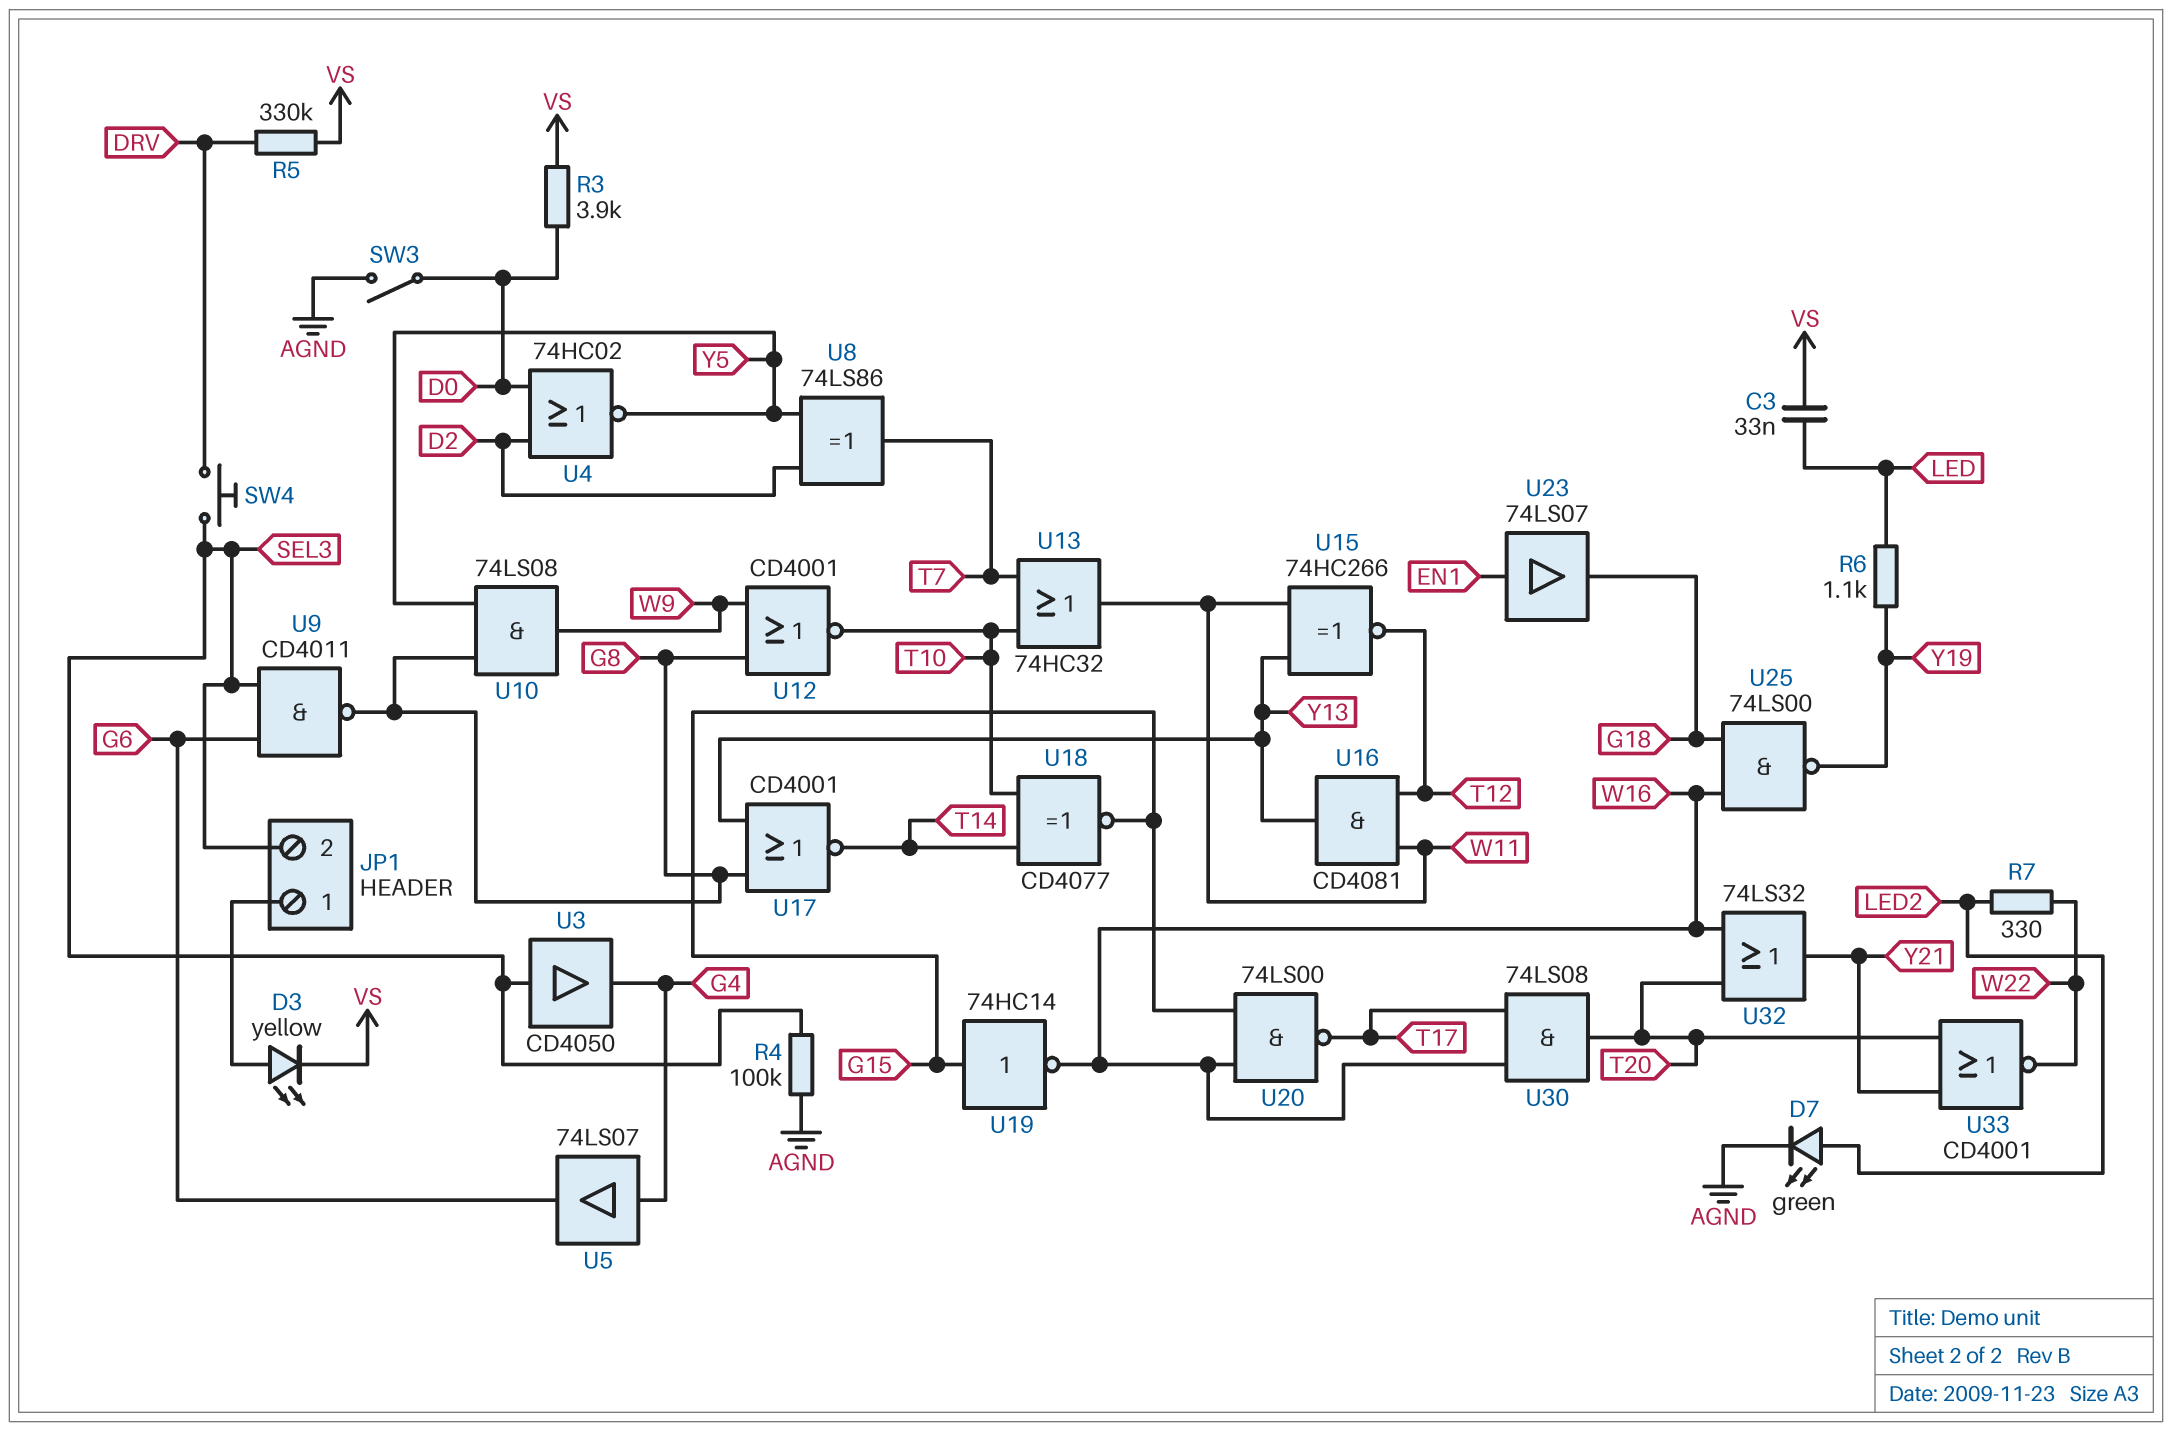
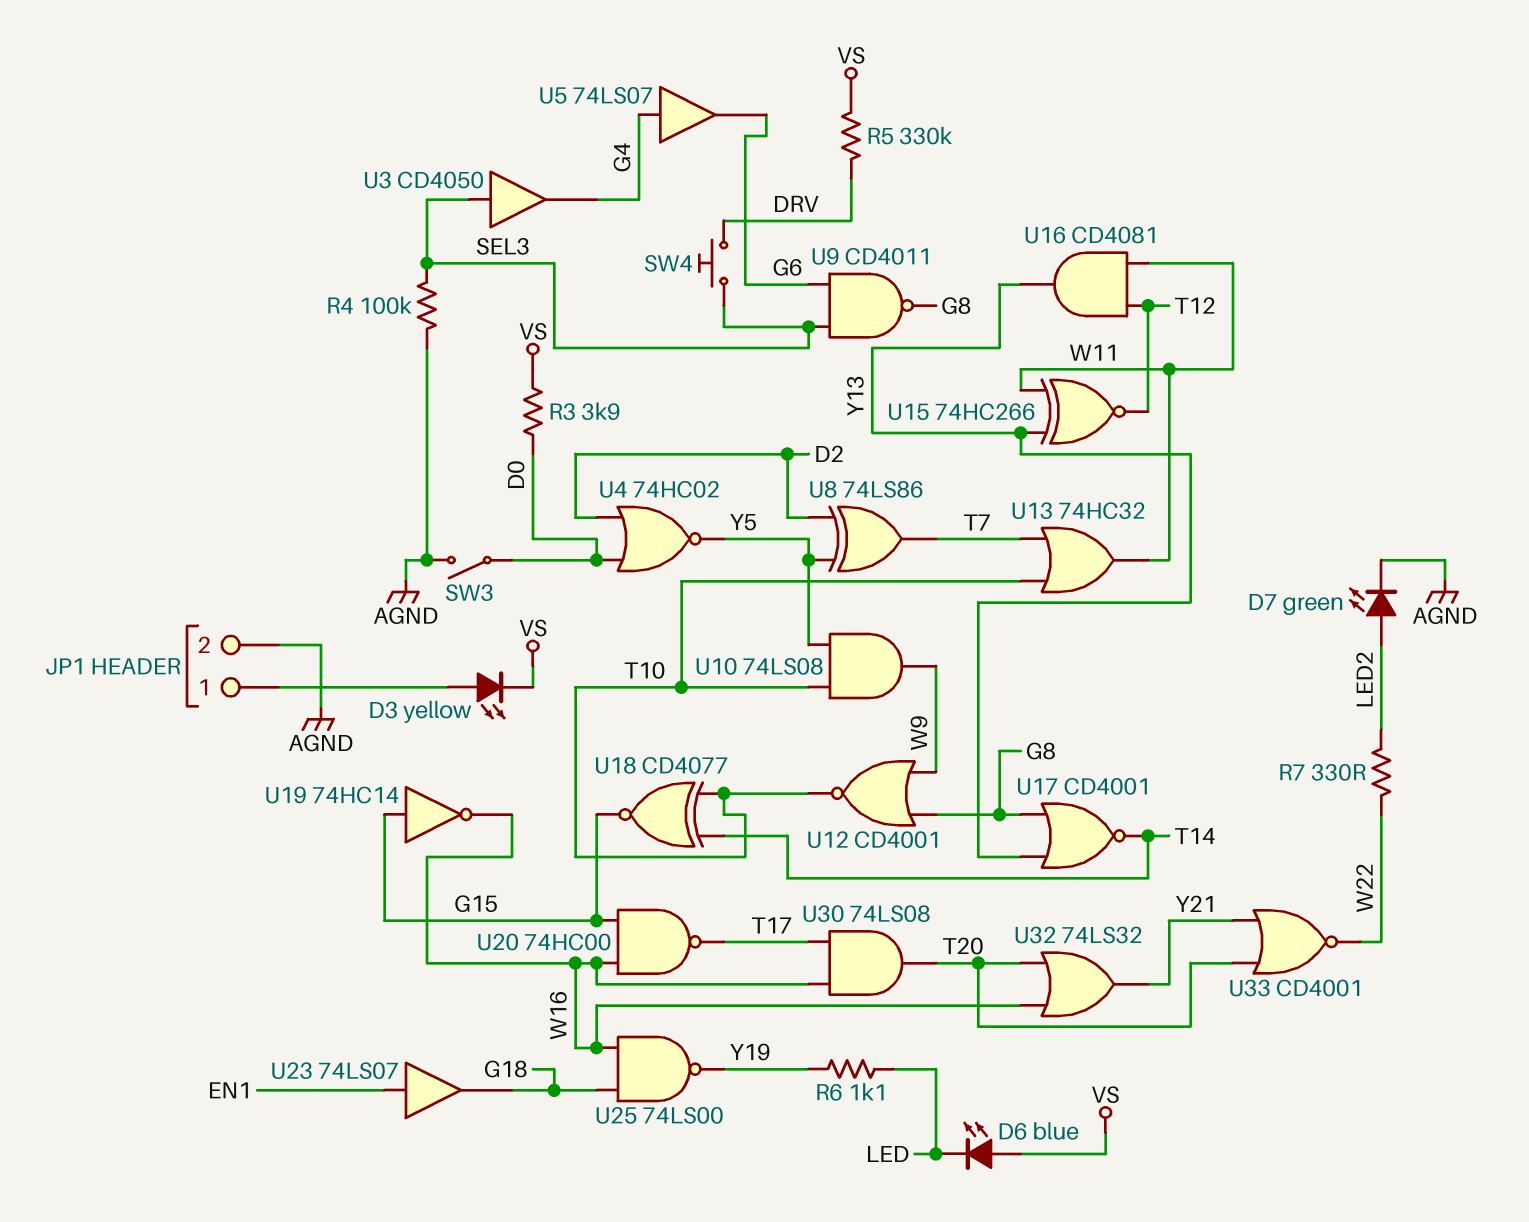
C3: 33nF (LED, VS) -> none
D6: none -> LED blue (A VS, K LED)
JP1 pin 2: SEL3 -> AGND
U10: AND 74LS08 (in G8, in Y5, out W9) -> AND 74LS08 (in T10, in Y5, out W9)
U20: NAND 74LS00 (in G15, in W16, out T17) -> NAND 74HC00 (in G15, in W16, out T17)

